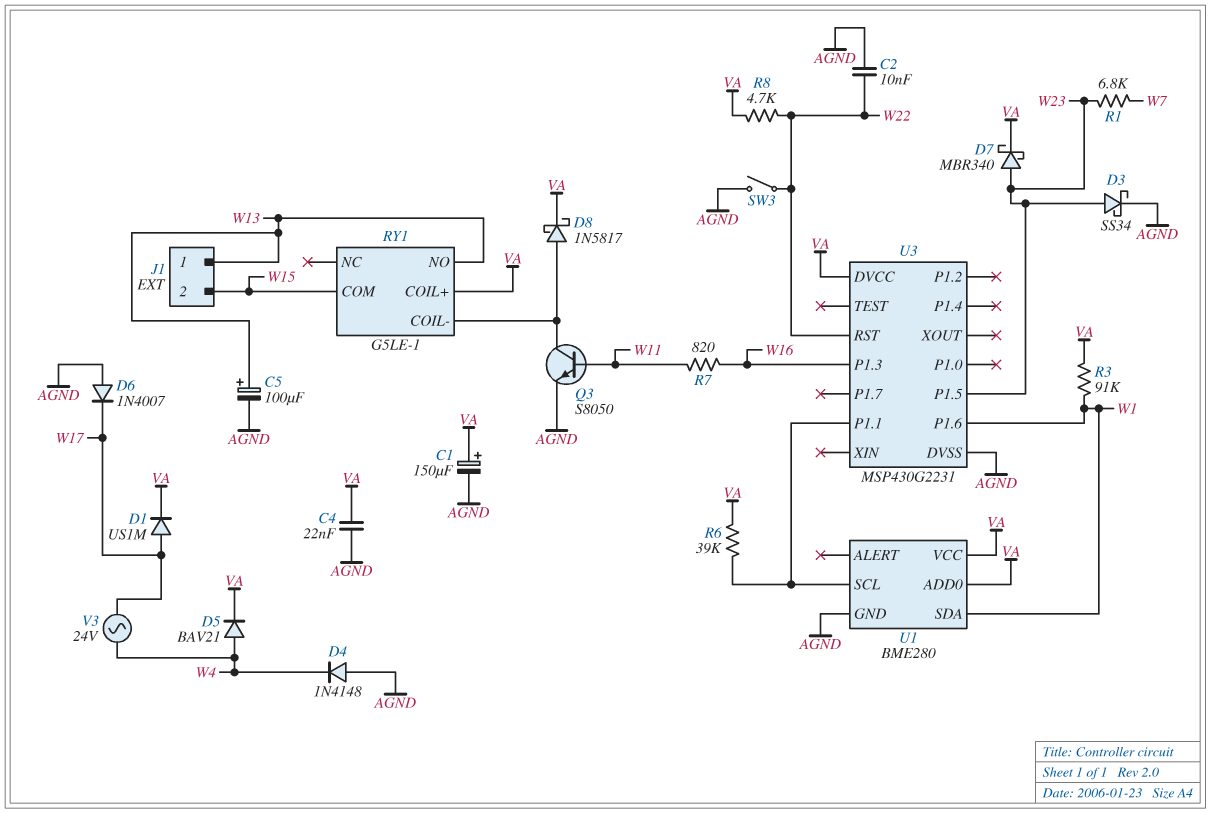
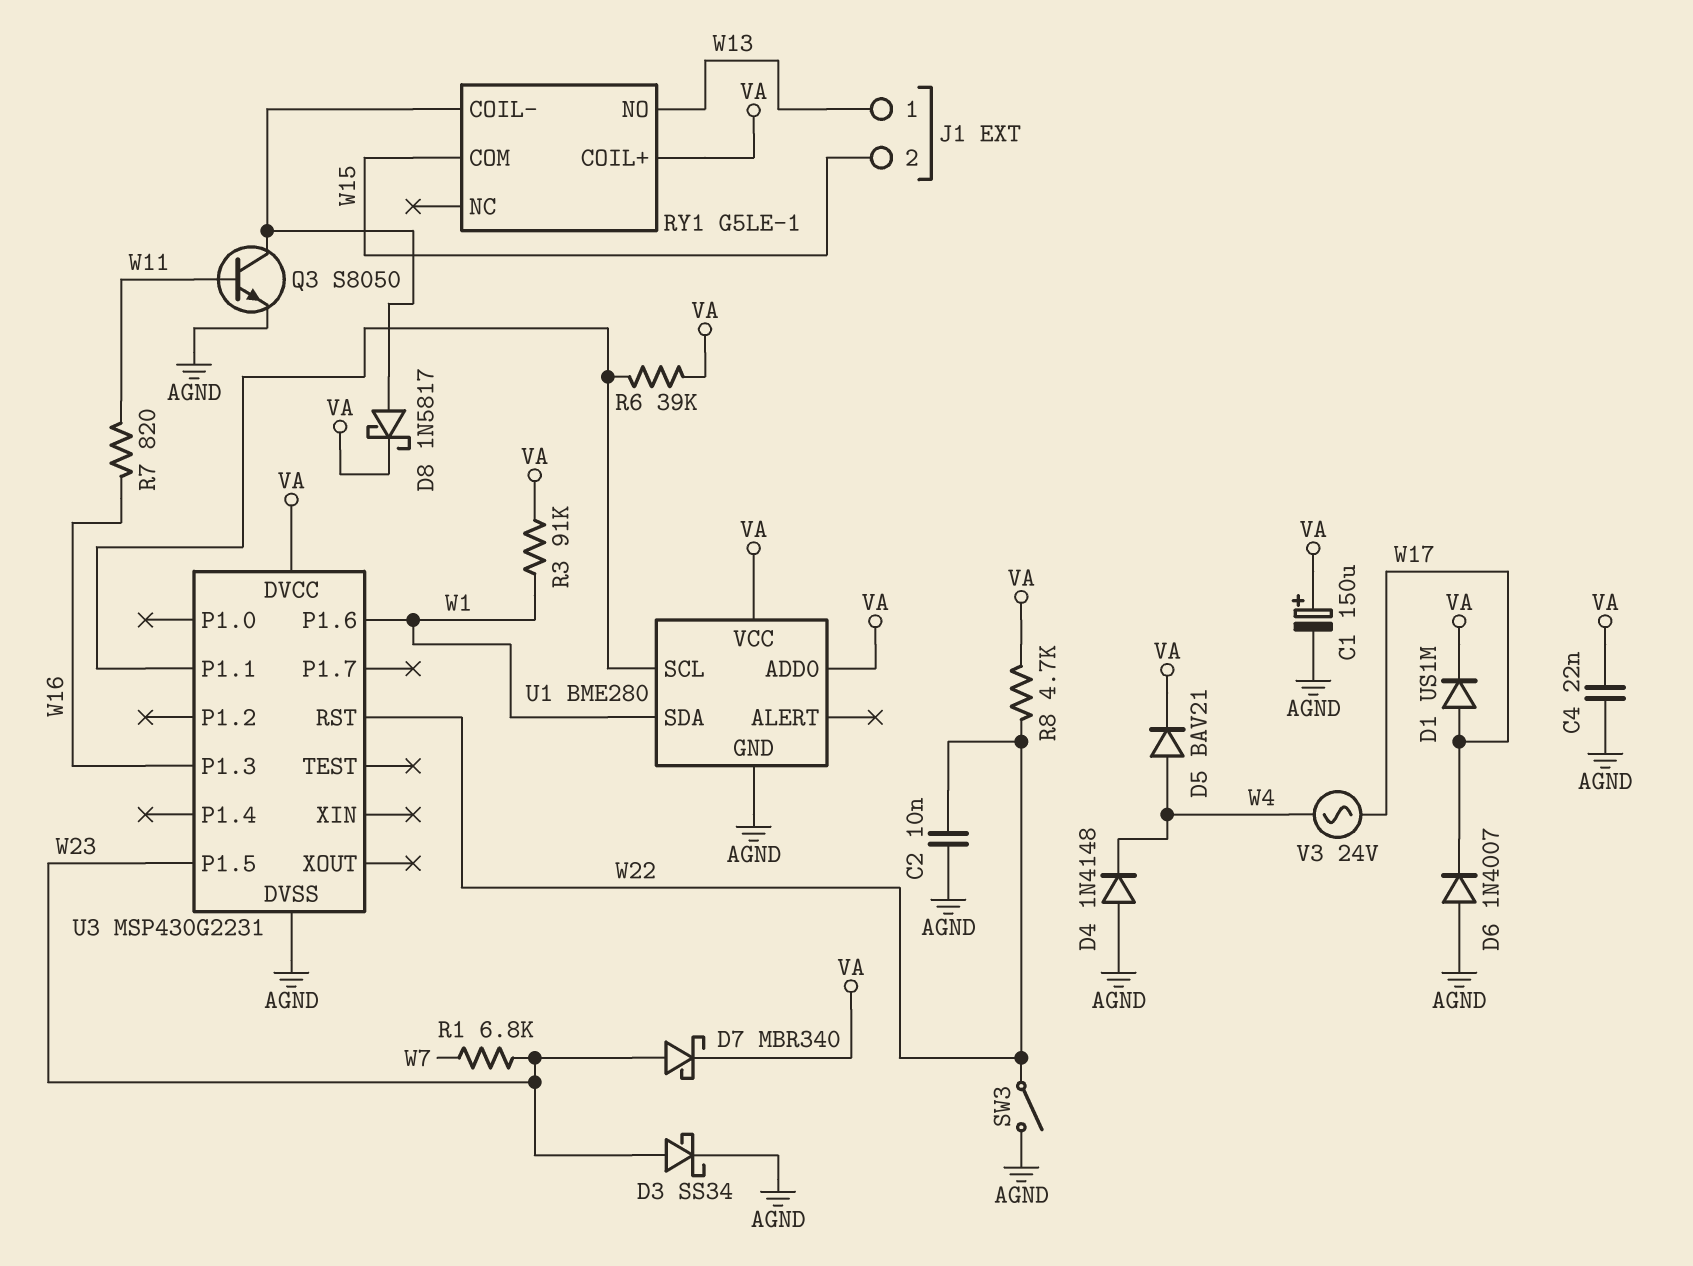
C5: 100uF (plus W13, minus AGND) -> none

